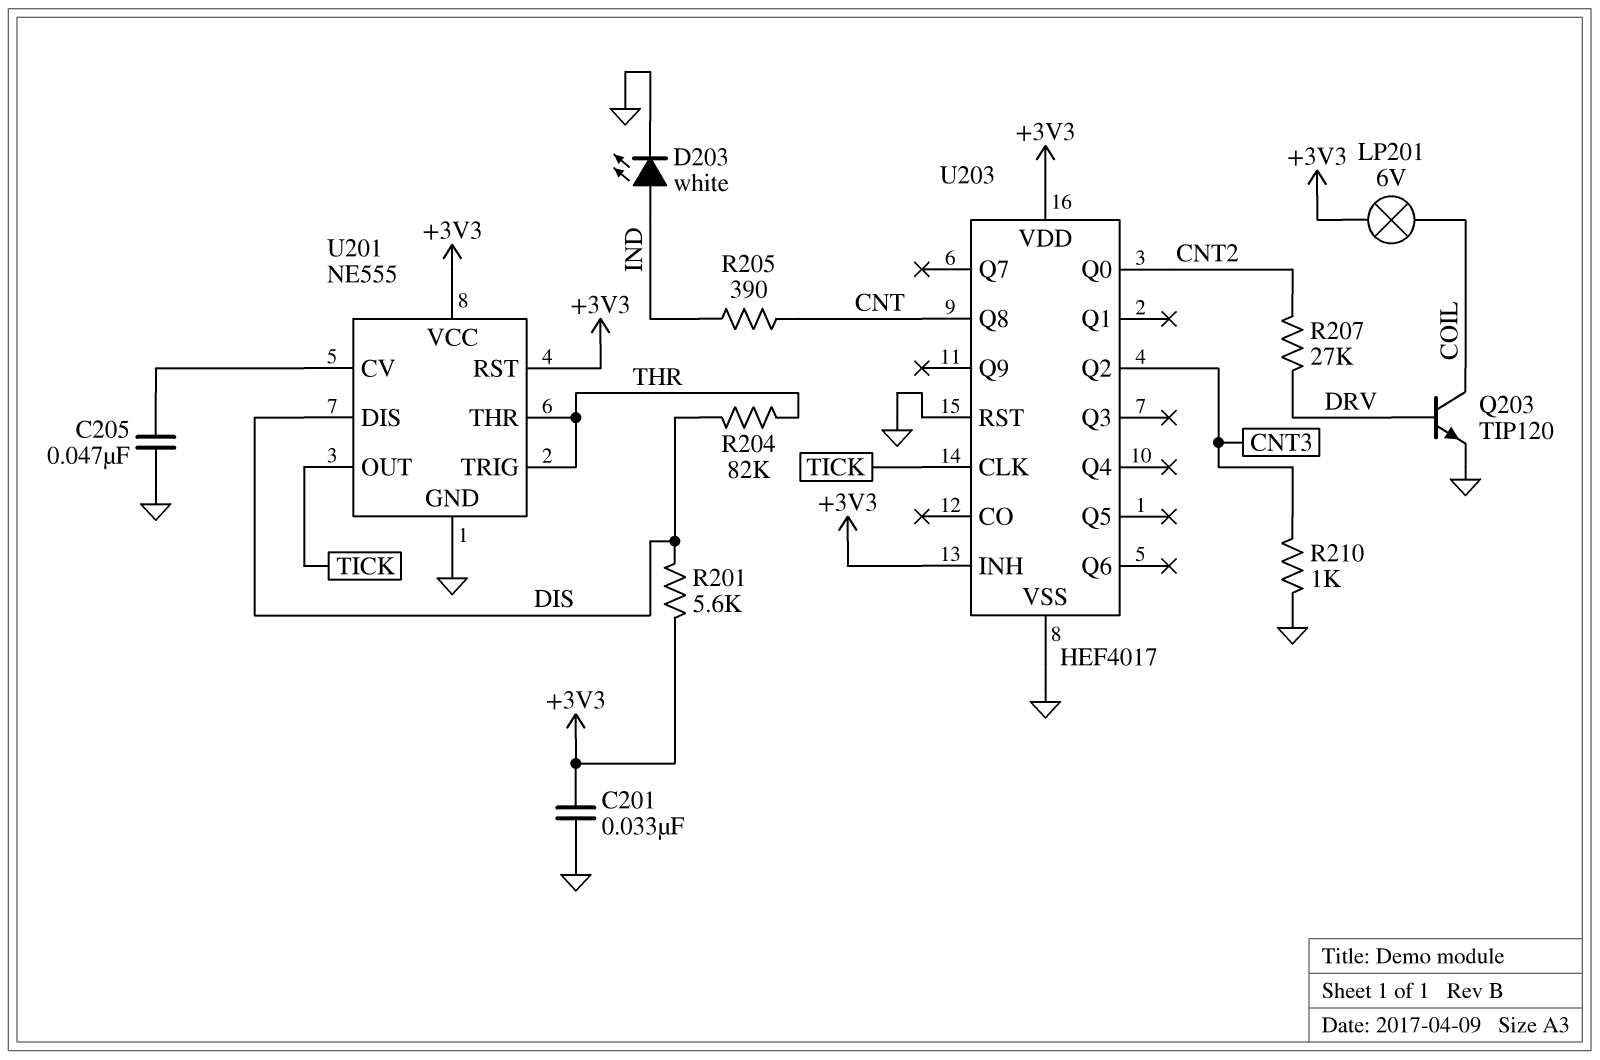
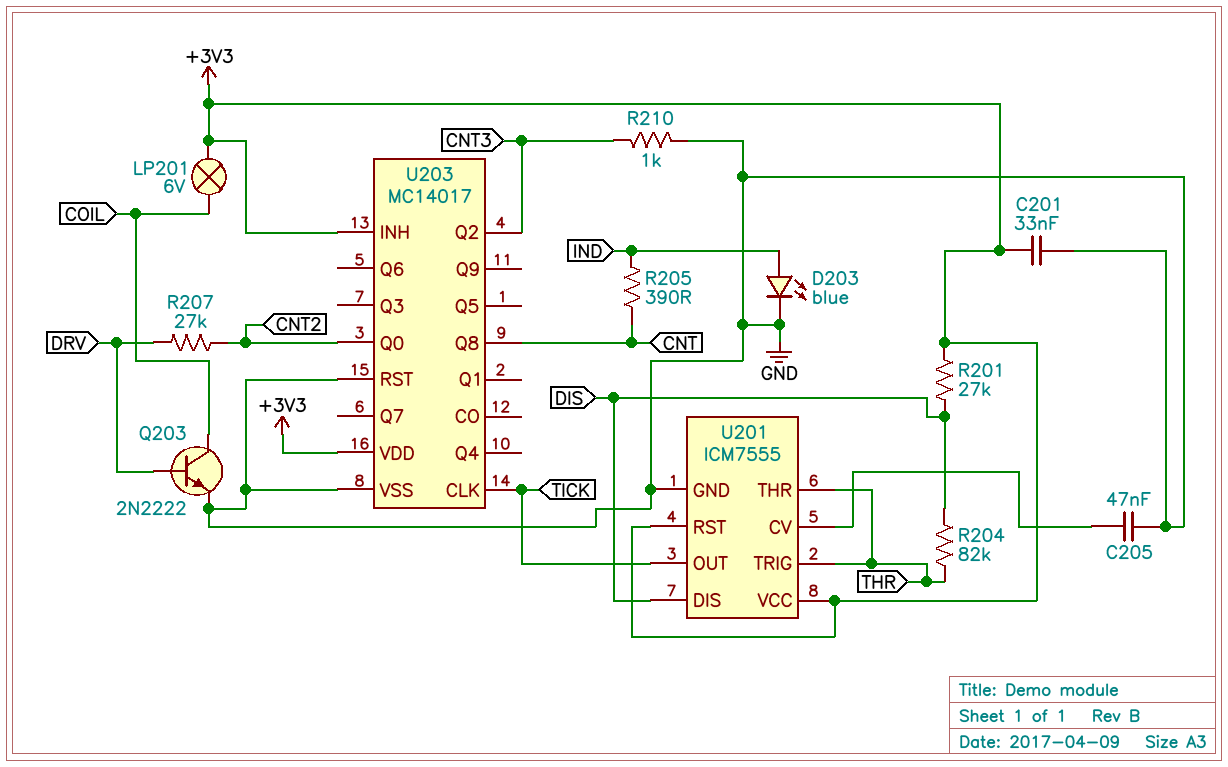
D203: LED white (A IND, K GND) -> LED blue (A IND, K GND)
Q203: NPN TIP120 (B DRV, C COIL, E GND) -> NPN 2N2222 (B DRV, C COIL, E GND)
R201: 5.6k (+3V3, DIS) -> 27k (+3V3, DIS)
U201: NE555 -> ICM7555
U203: HEF4017 -> MC14017

